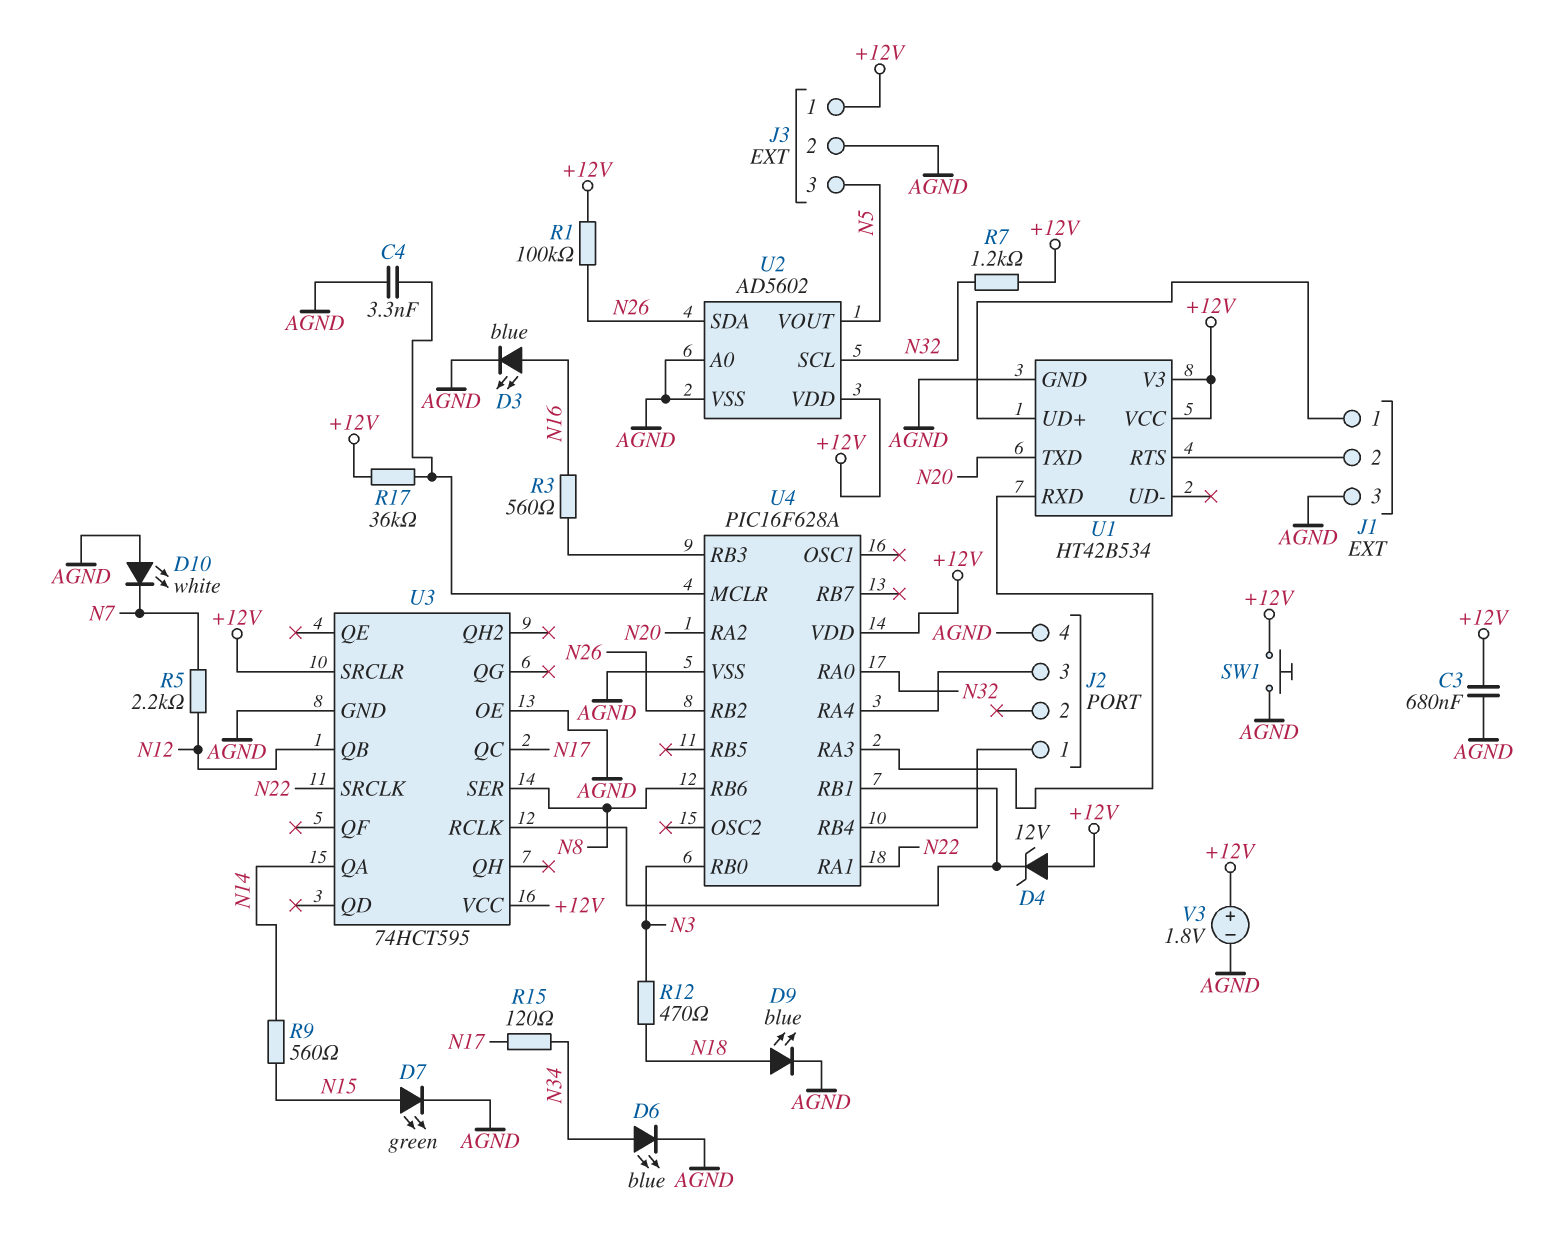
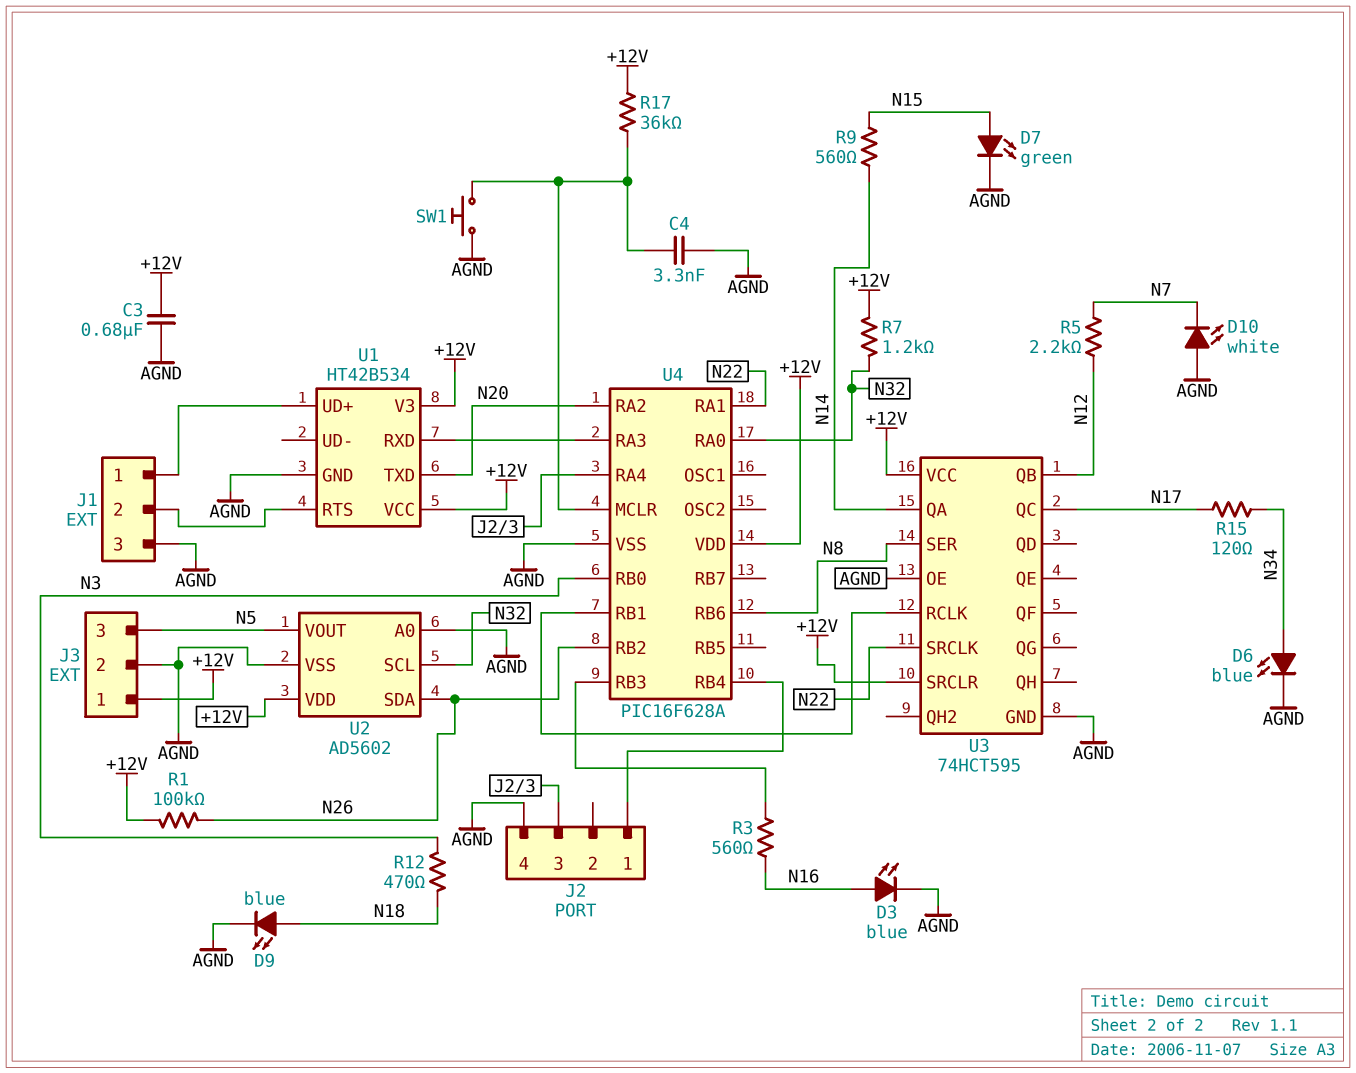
D4: zener 12V (A +12V, K U3/RCLK) -> none
SW1: button (+12V, AGND) -> button (AGND, U4/MCLR)
V3: 1.8V (plus +12V, minus AGND) -> none

